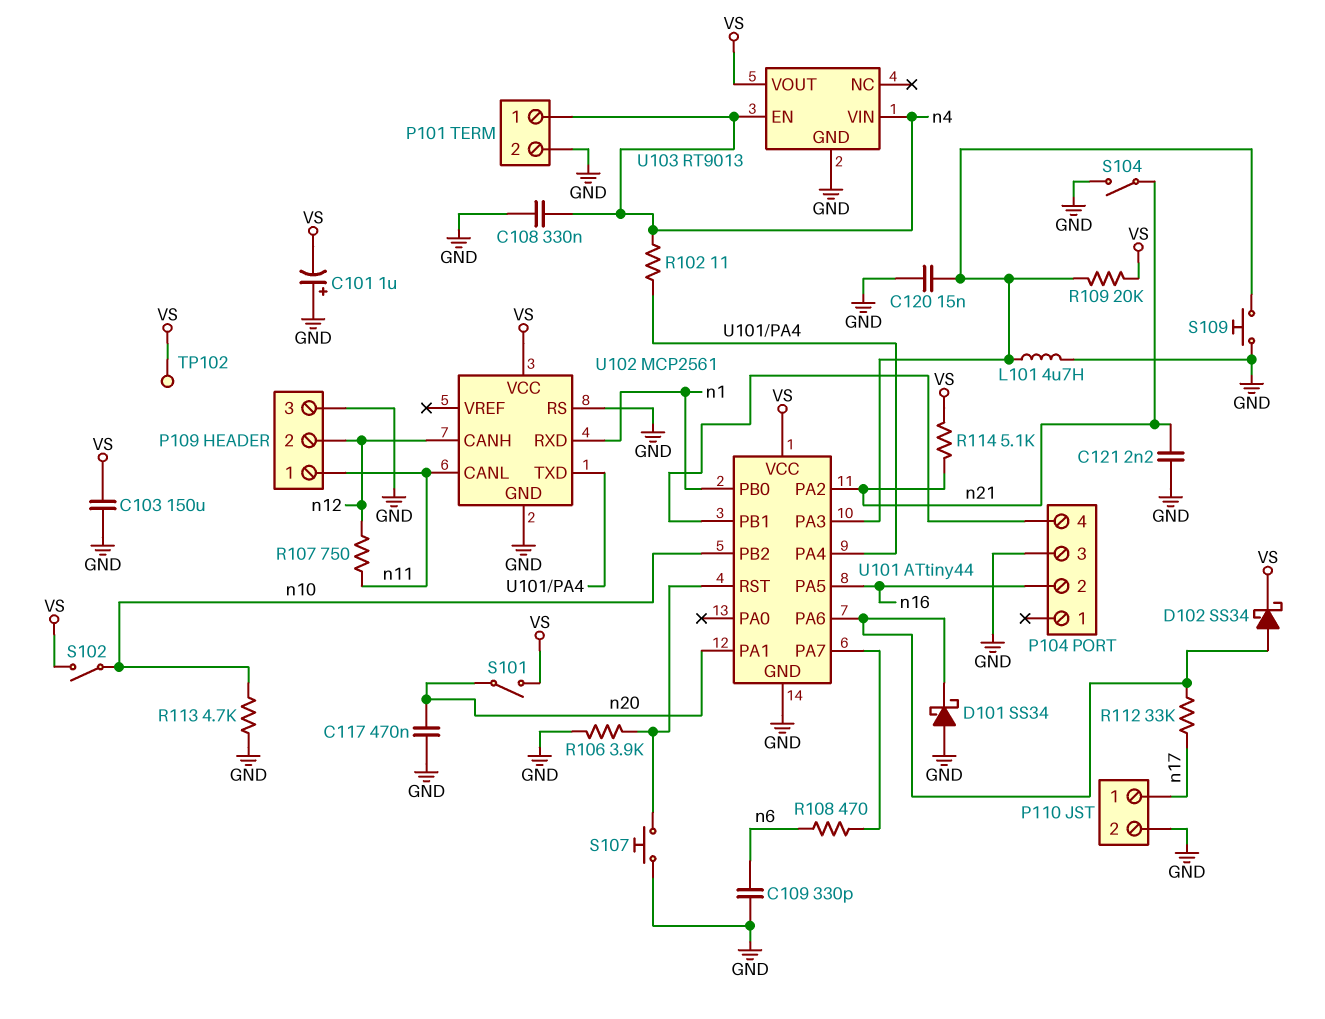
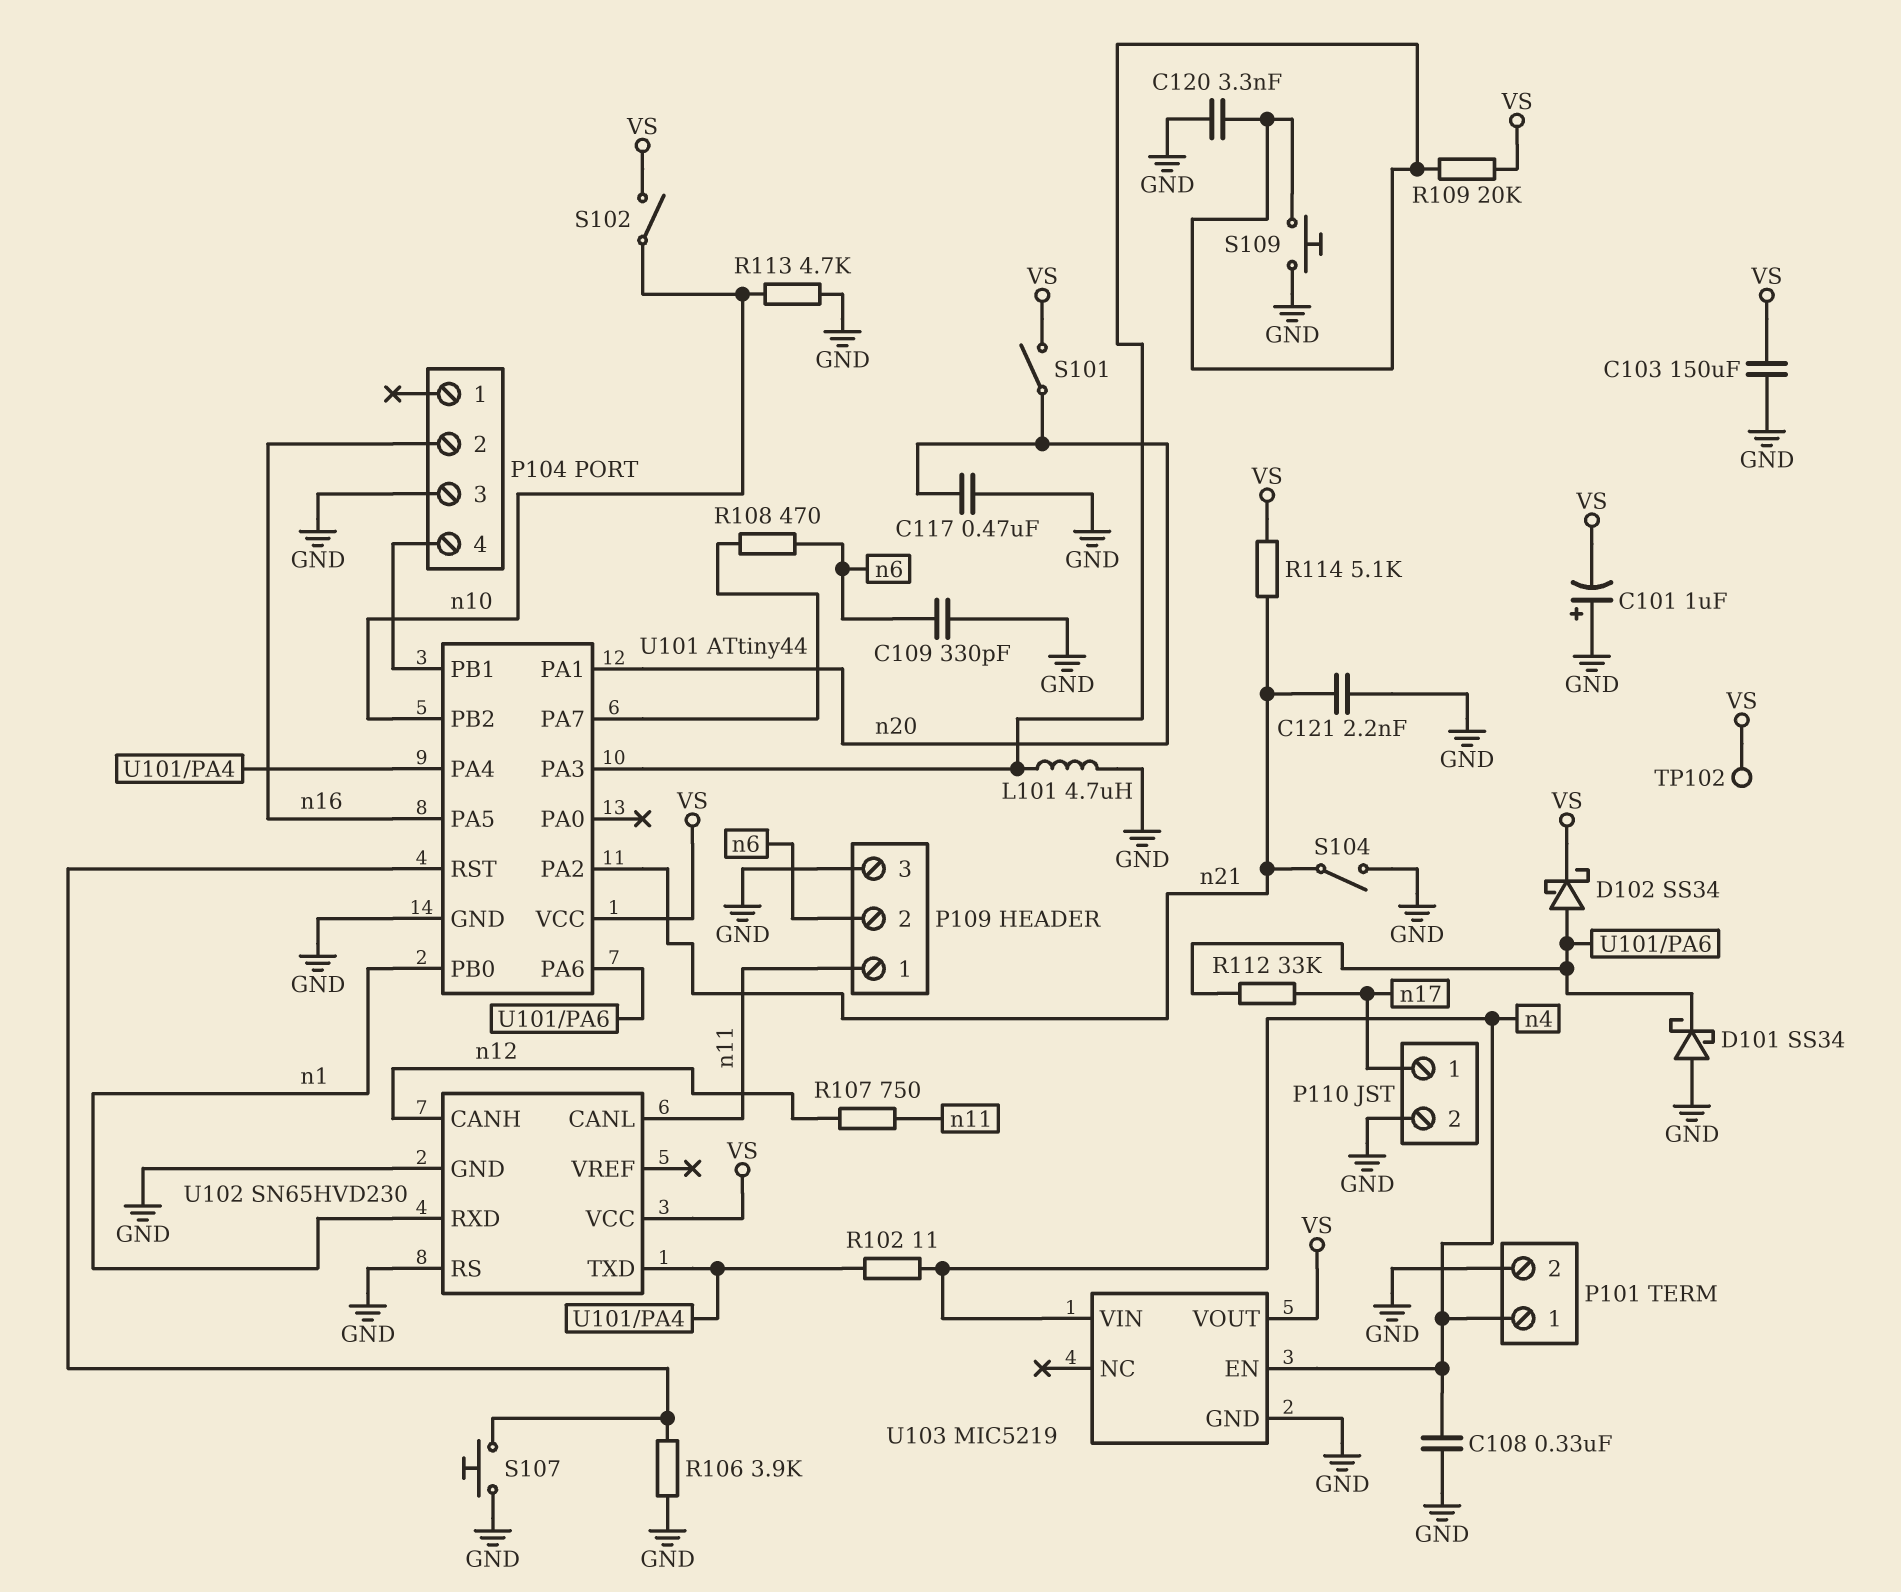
C120: 15nF (GND, U101/PA3) -> 3.3nF (GND, U101/PA3)
P109 pin 2: n12 -> n6
U102: MCP2561 -> SN65HVD230
U103: RT9013 -> MIC5219

